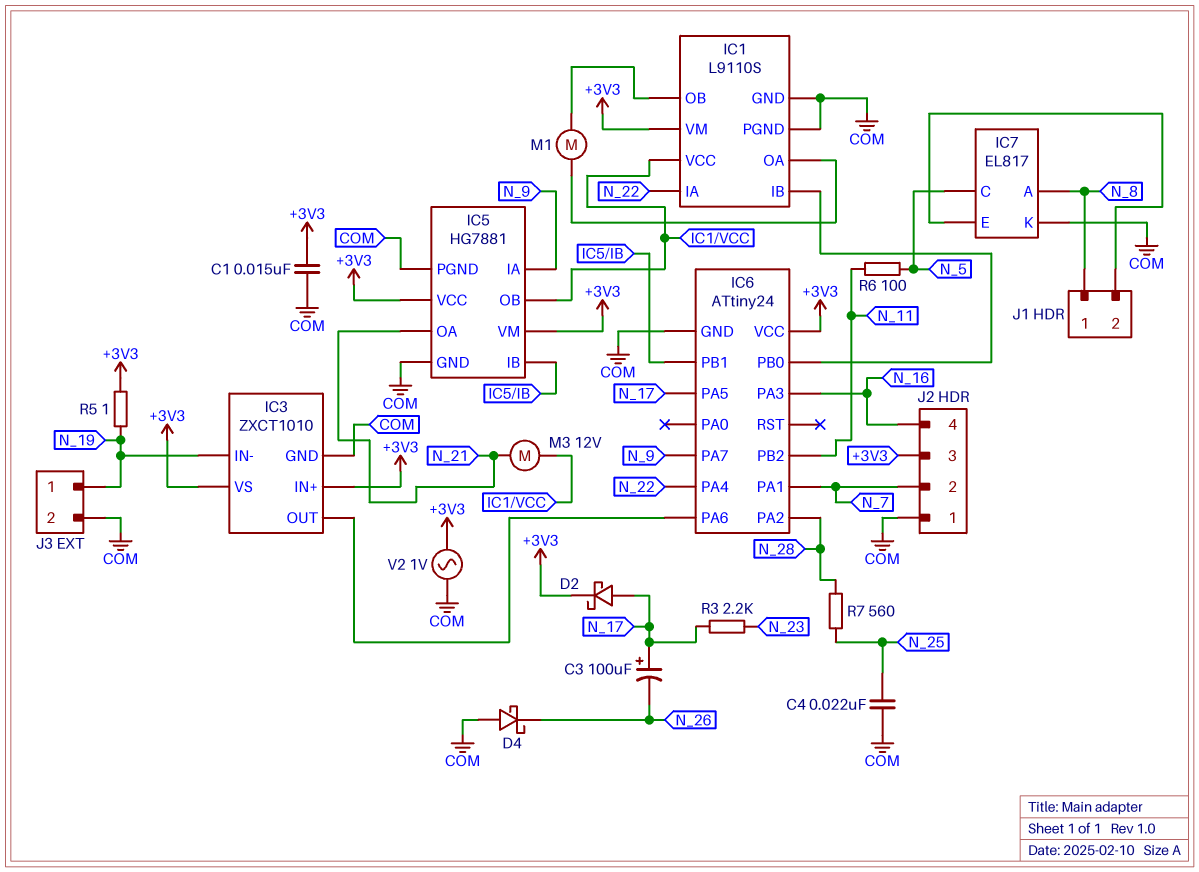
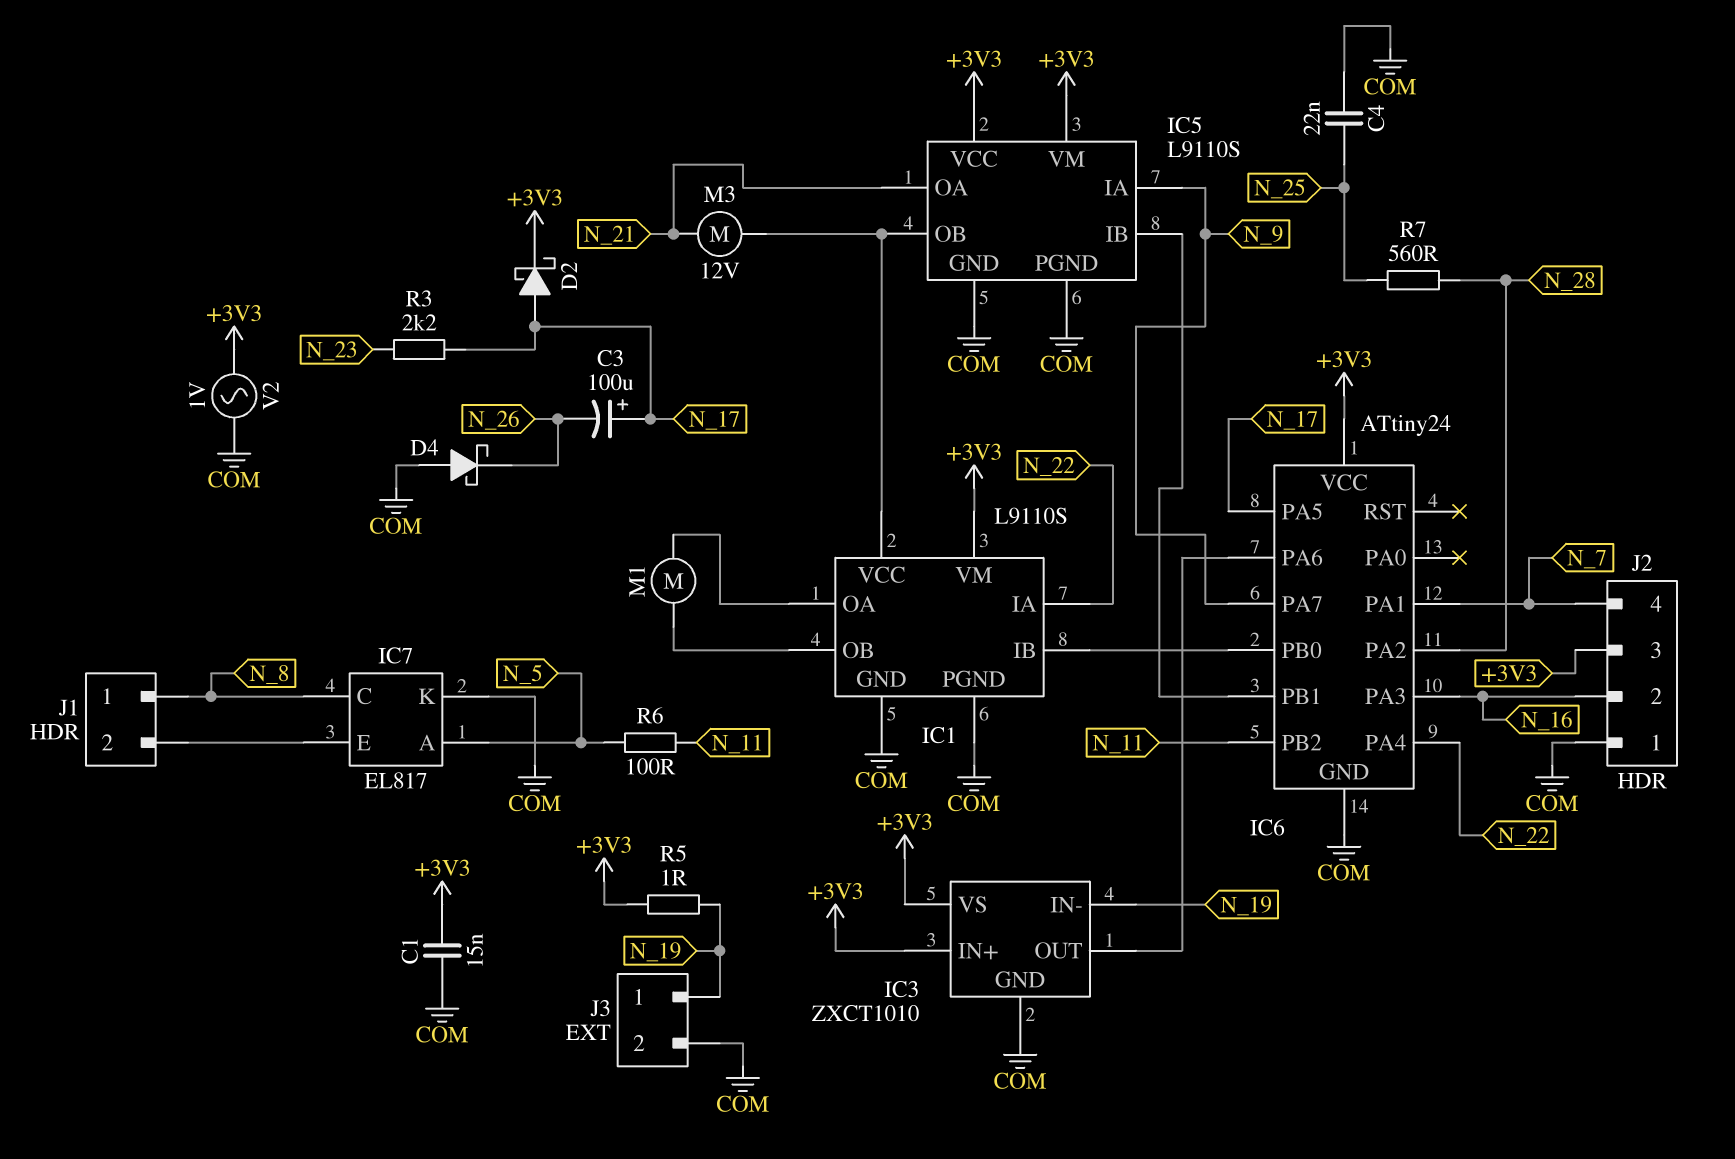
IC5: HG7881 -> L9110S
IC7 pin A: N_8 -> N_5
IC7 pin C: N_5 -> N_8
J2 pin 2: N_7 -> N_16
J2 pin 4: N_16 -> N_7

